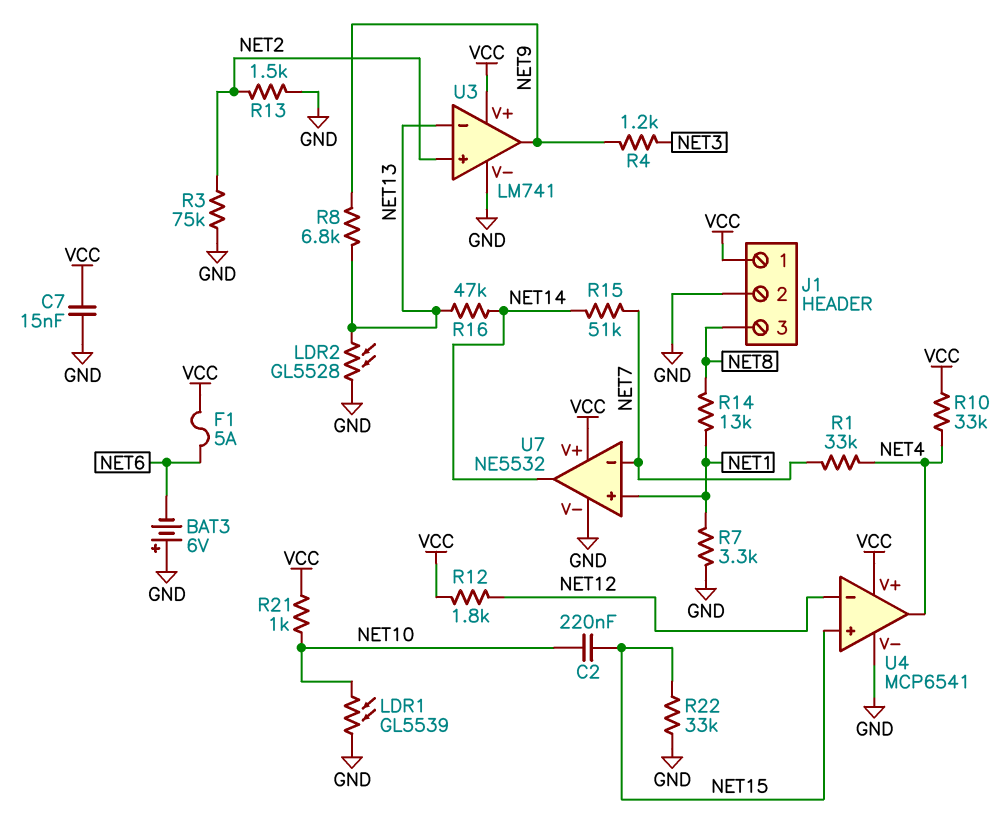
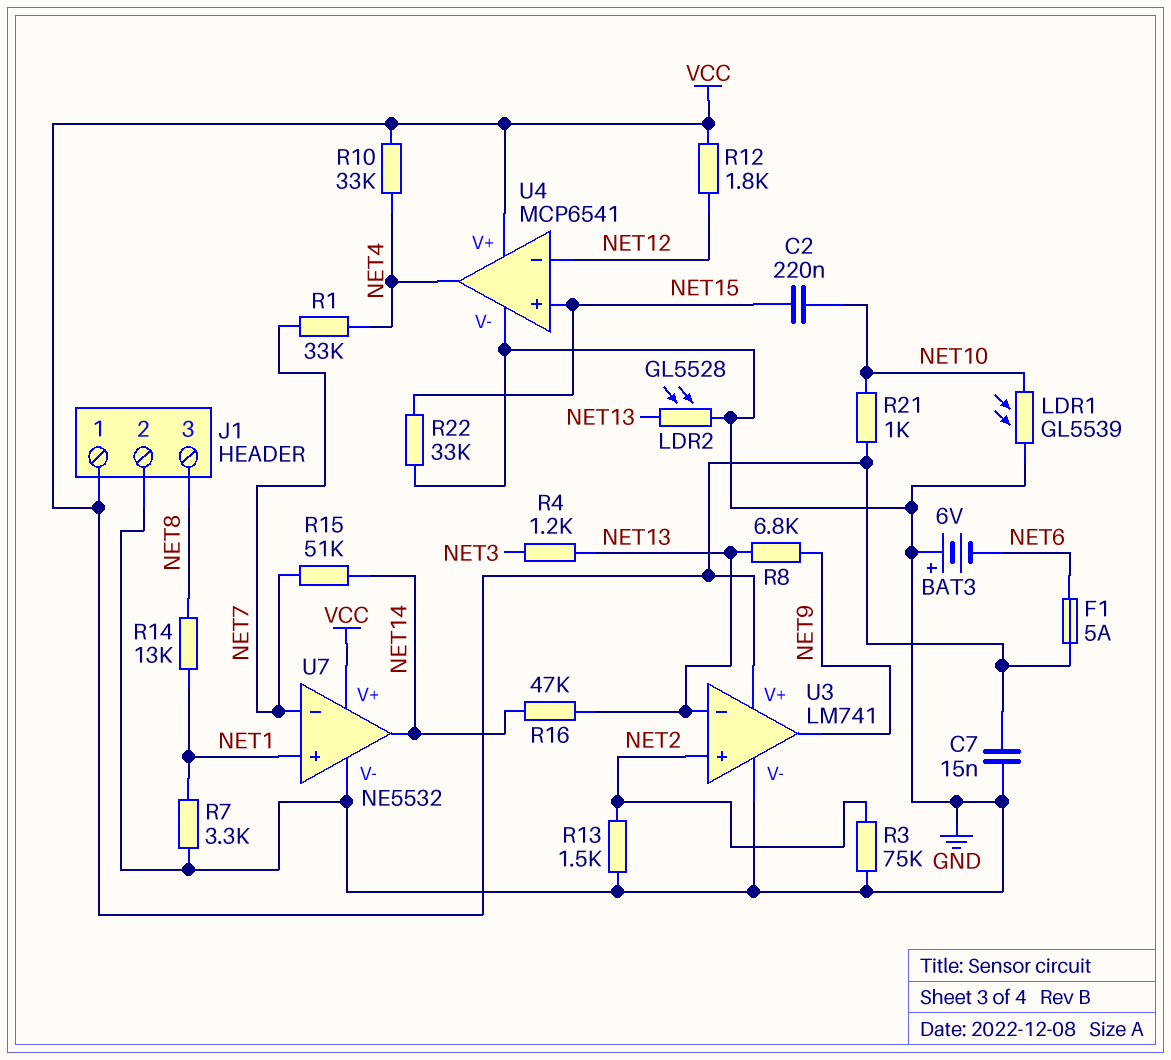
R4: 1.2k (NET3, NET9) -> 1.2k (NET3, NET13)

